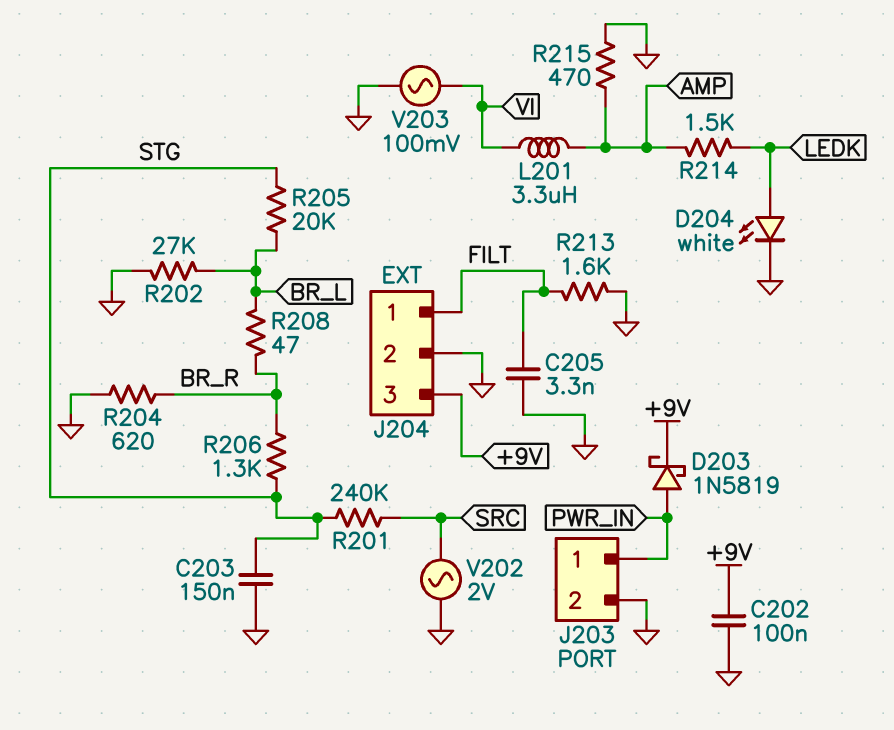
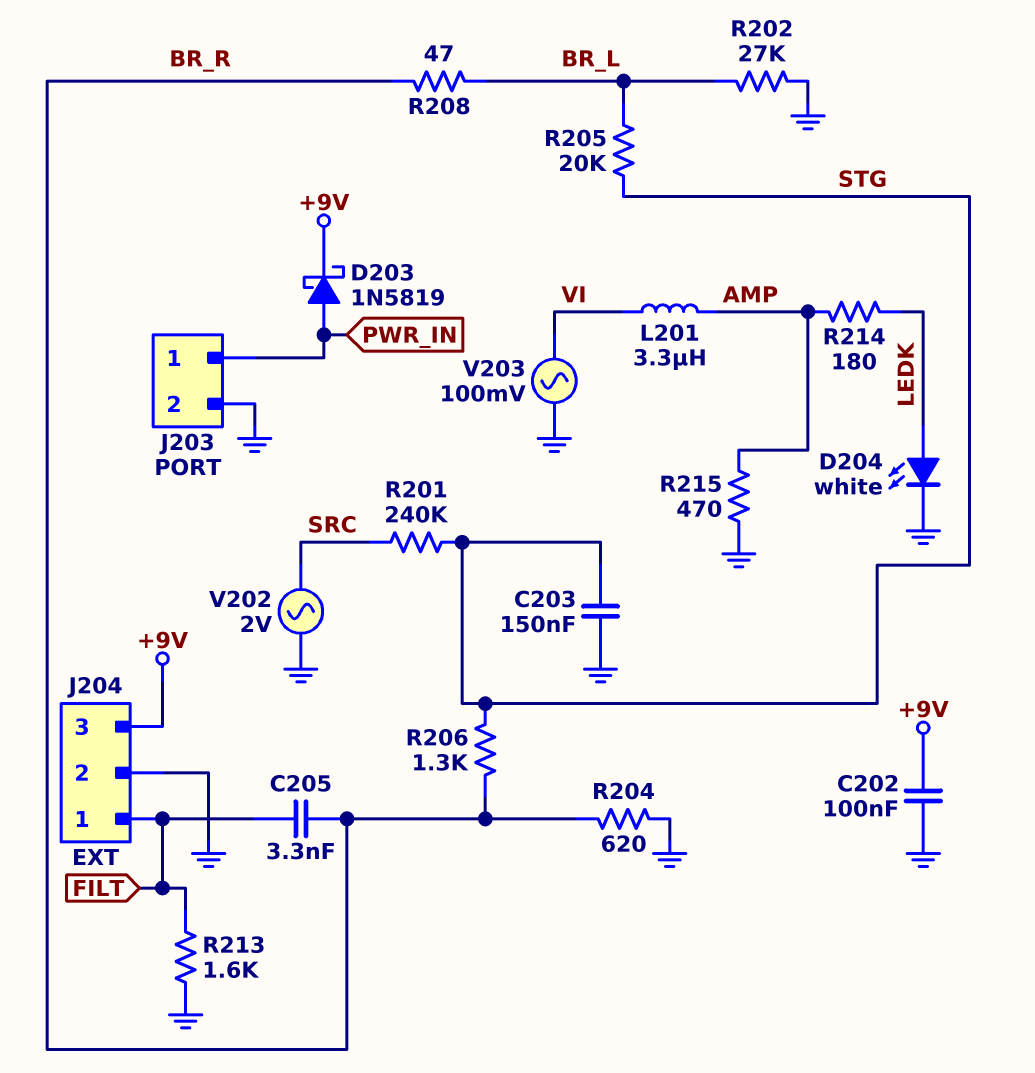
C205: 3.3nF (FILT, GND) -> 3.3nF (BR_R, FILT)
R214: 1.5k (AMP, LEDK) -> 180 (AMP, LEDK)

